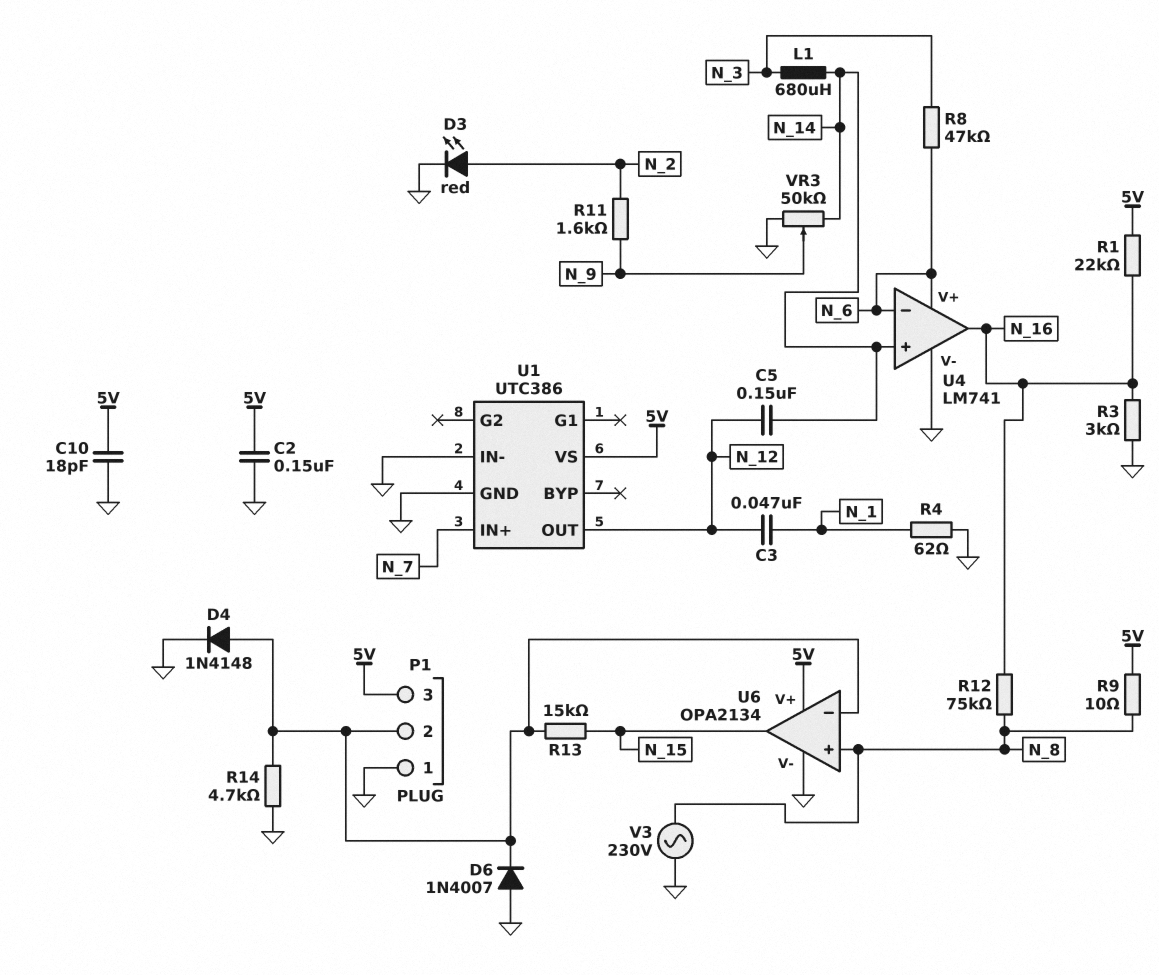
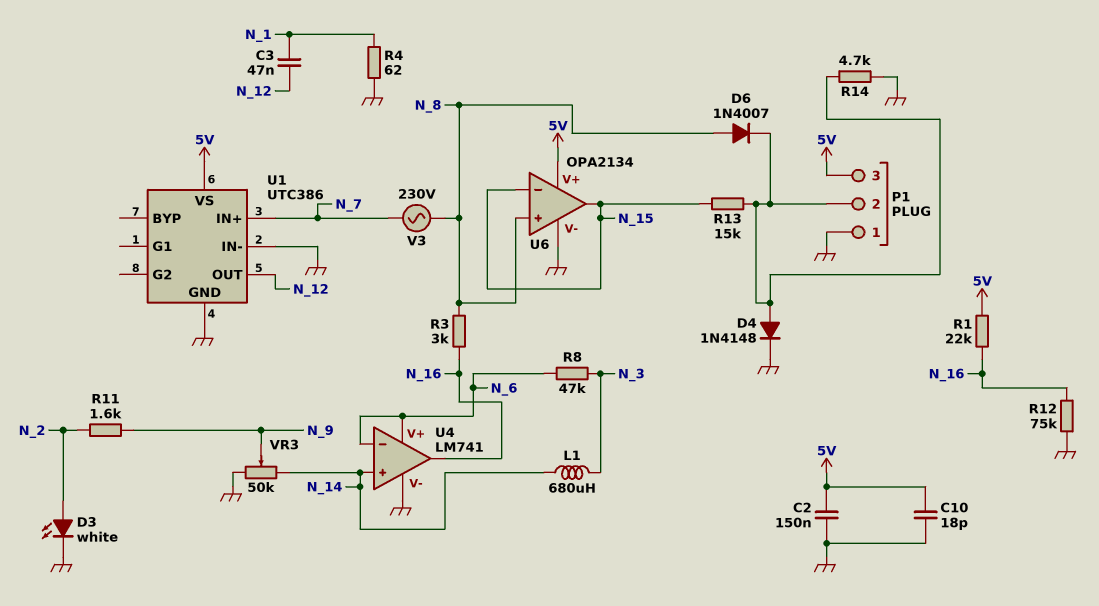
C5: 150nF (N_12, N_14) -> none
D3: LED red (A N_2, K GND) -> LED white (A N_2, K GND)
D6: diode 1N4007 (A GND, K P1/2) -> diode 1N4007 (A N_8, K P1/2)
R3: 3k (GND, N_16) -> 3k (N_8, N_16)
R9: 10 (5V, N_8) -> none
R12: 75k (N_8, N_16) -> 75k (GND, N_16)
U6 pin in-: P1/2 -> N_15
V3: AC 230V (GND, N_8) -> AC 230V (N_7, N_8)

